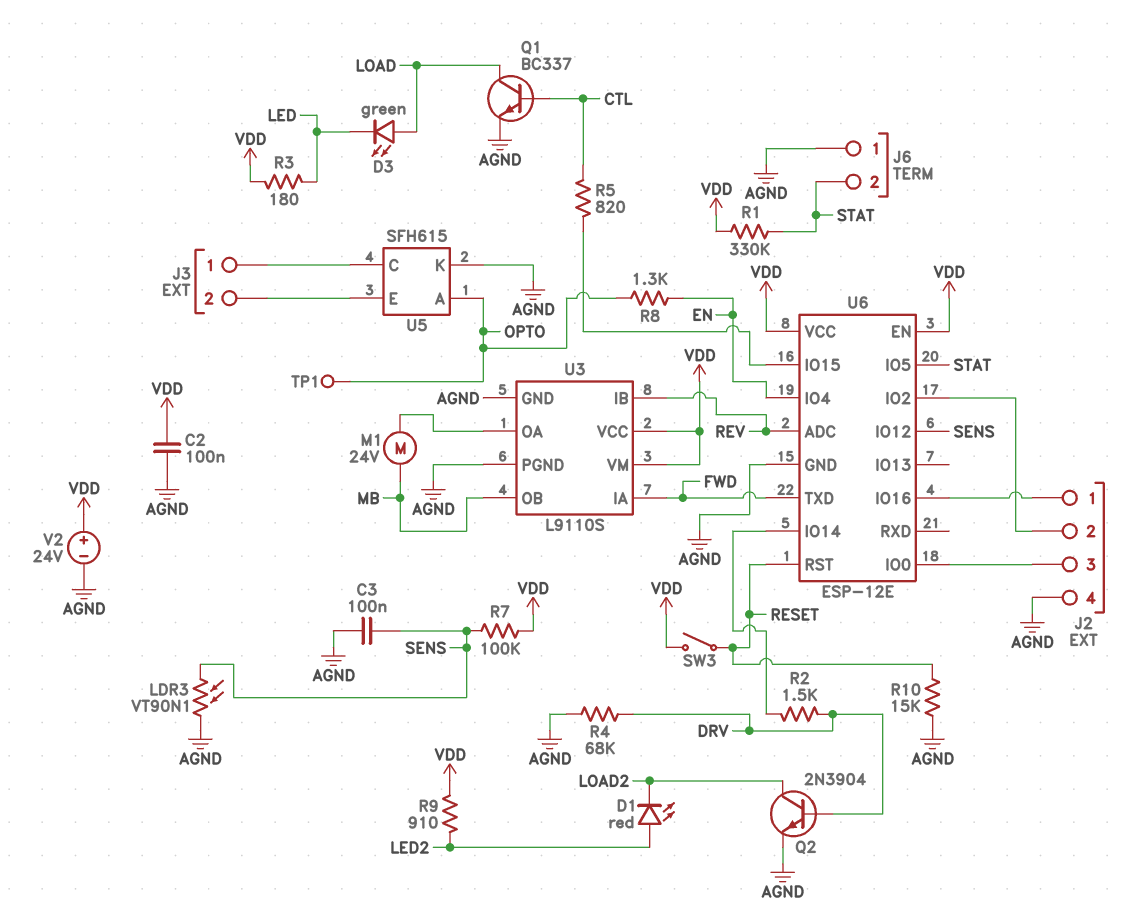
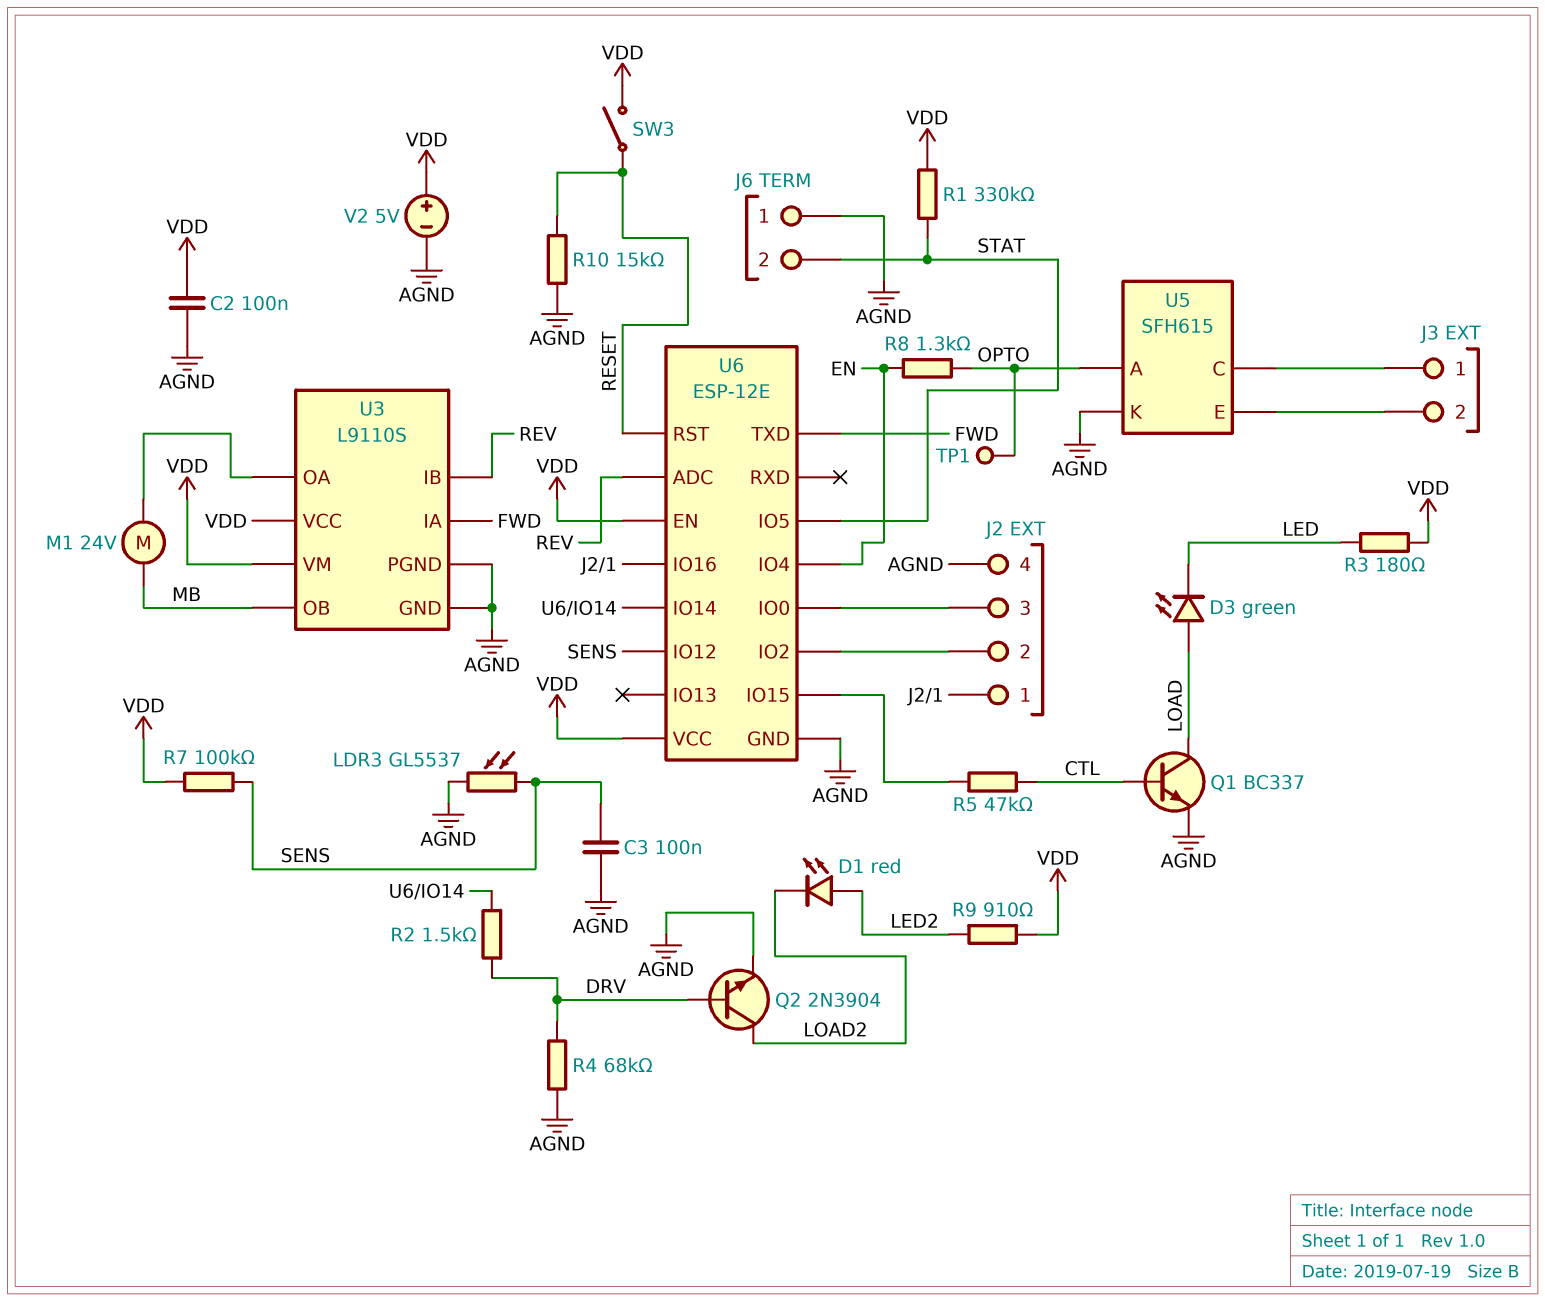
LDR3: VT90N1 (AGND, SENS) -> GL5537 (AGND, SENS)
R5: 820 (CTL, U6/IO15) -> 47k (CTL, U6/IO15)
V2: 24V (plus VDD, minus AGND) -> 5V (plus VDD, minus AGND)

